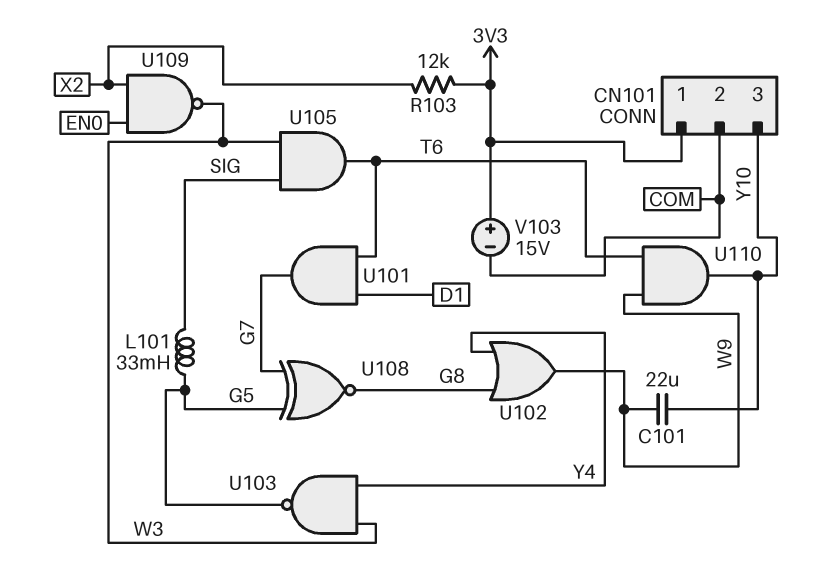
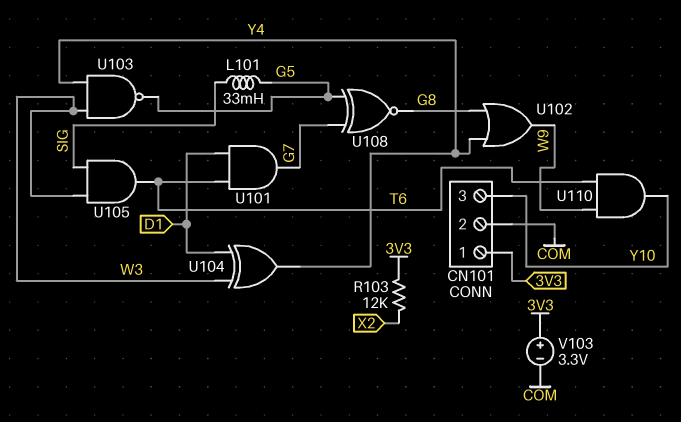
C101: 22uF (W9, Y10) -> none
U104: none -> XOR (in D1, in W3, out Y4)
U109: NAND (in EN0, in X2, out W3) -> none
V103: 15V (plus 3V3, minus COM) -> 3.3V (plus 3V3, minus COM)

